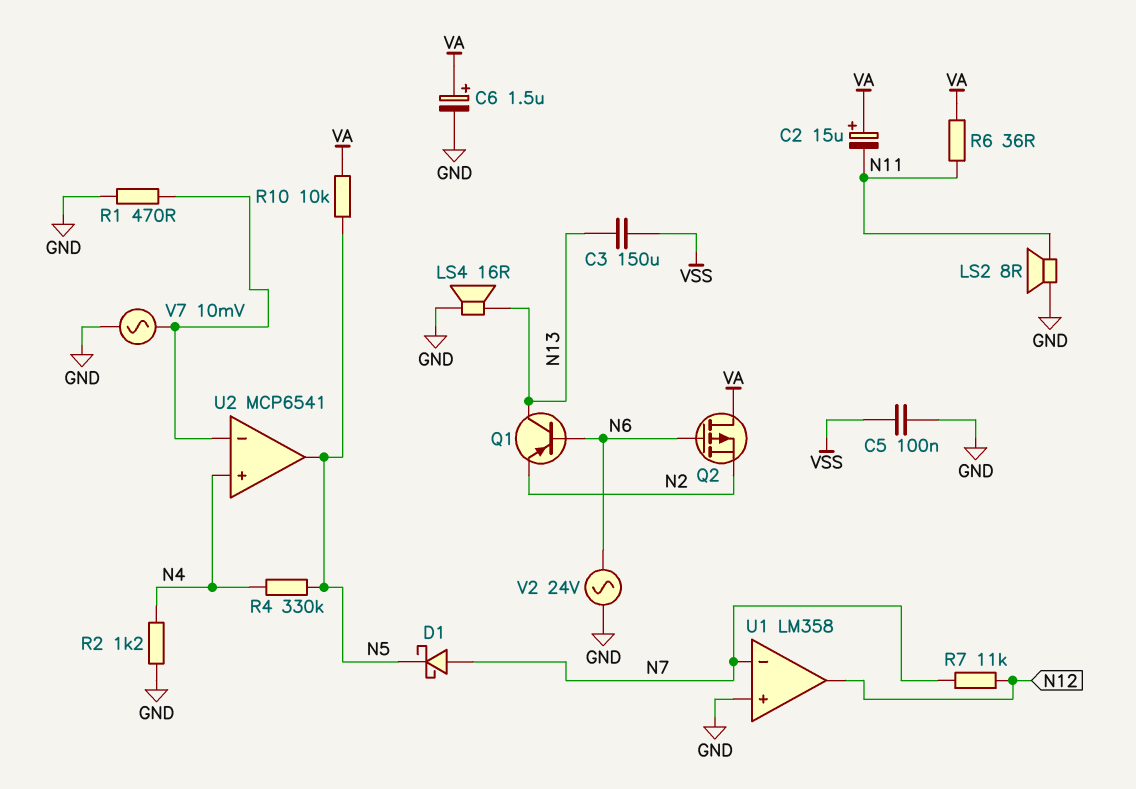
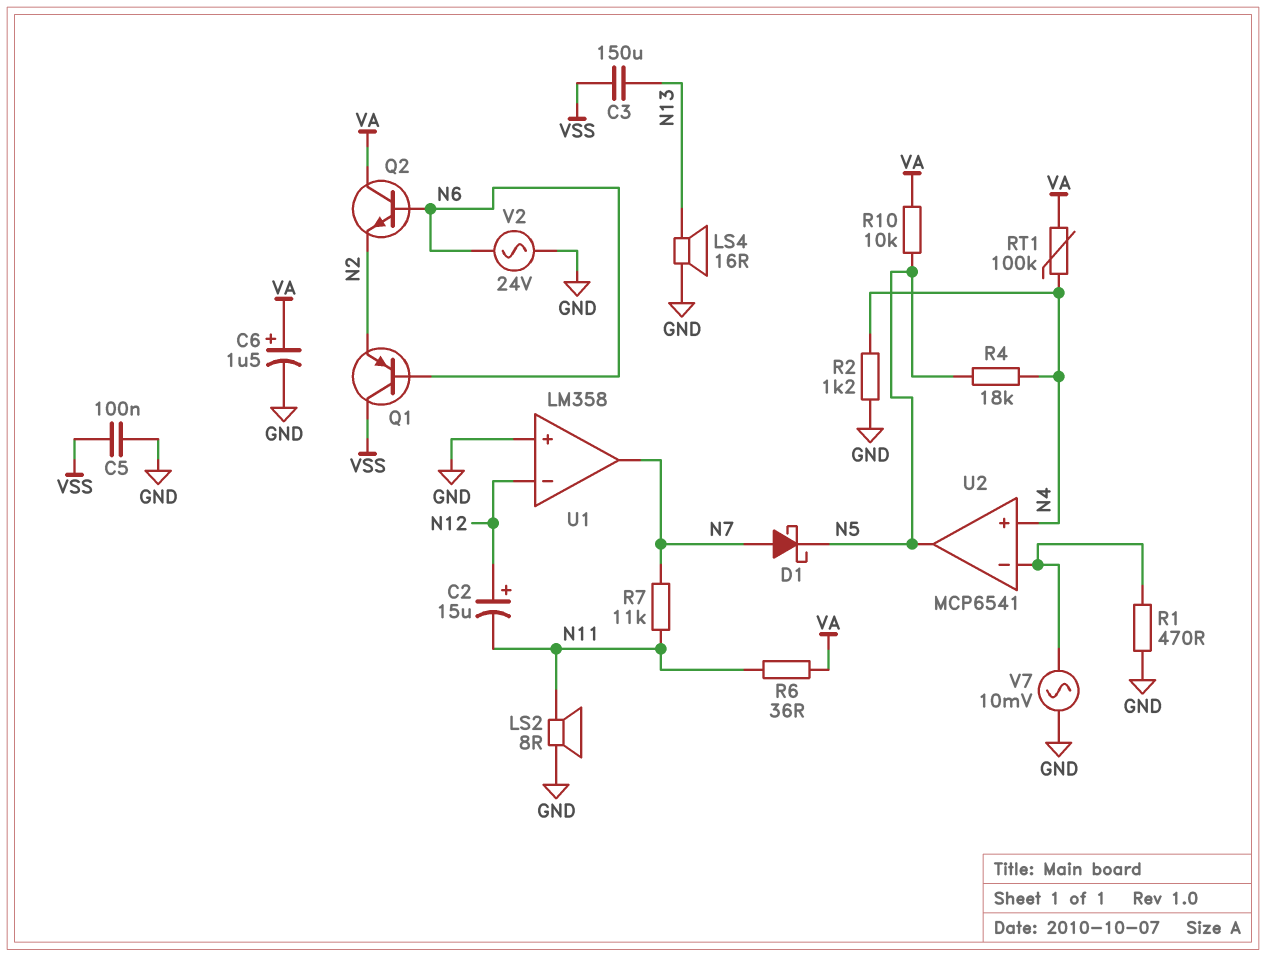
C2: 15uF (plus VA, minus N11) -> 15uF (plus N12, minus N11)
Q1: PNP (B N6, C N13, E N2) -> PNP (B N6, C VSS, E N2)
Q2: PMOS (G N6, D VA, S N2) -> NPN (B N6, C VA, E N2)
R4: 330k (N4, N5) -> 18k (N4, N5)
R7: 11k (N7, N12) -> 11k (N7, N11)
RT1: none -> 100k (N4, VA)
U1 pin in-: N7 -> N12
U1 pin out: N12 -> N7

